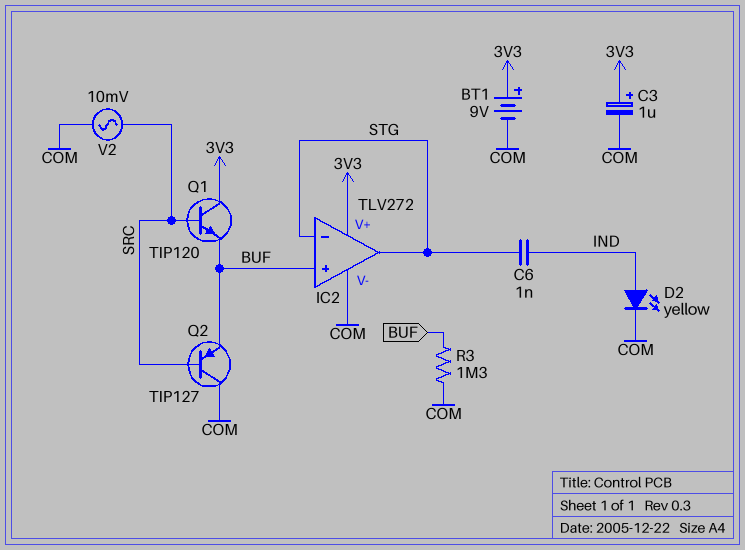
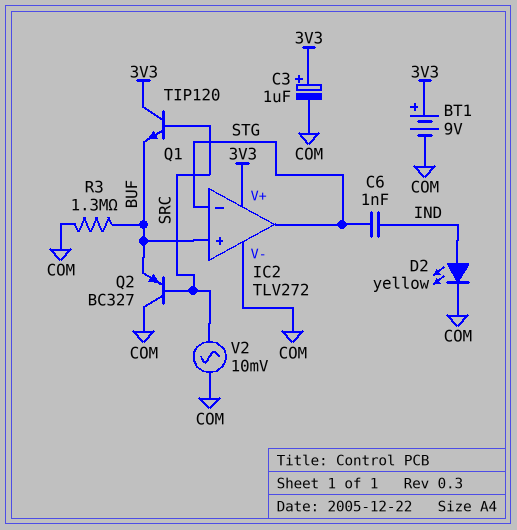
Q2: PNP TIP127 (B SRC, C COM, E BUF) -> PNP BC327 (B SRC, C COM, E BUF)

